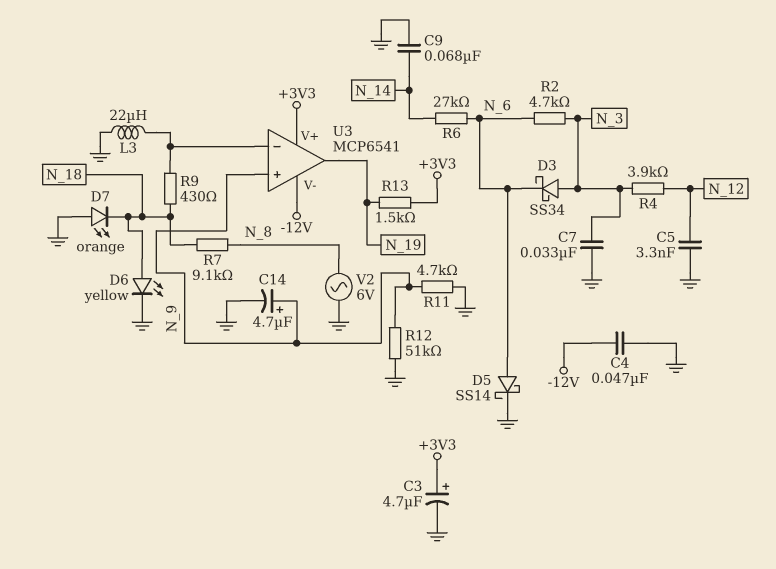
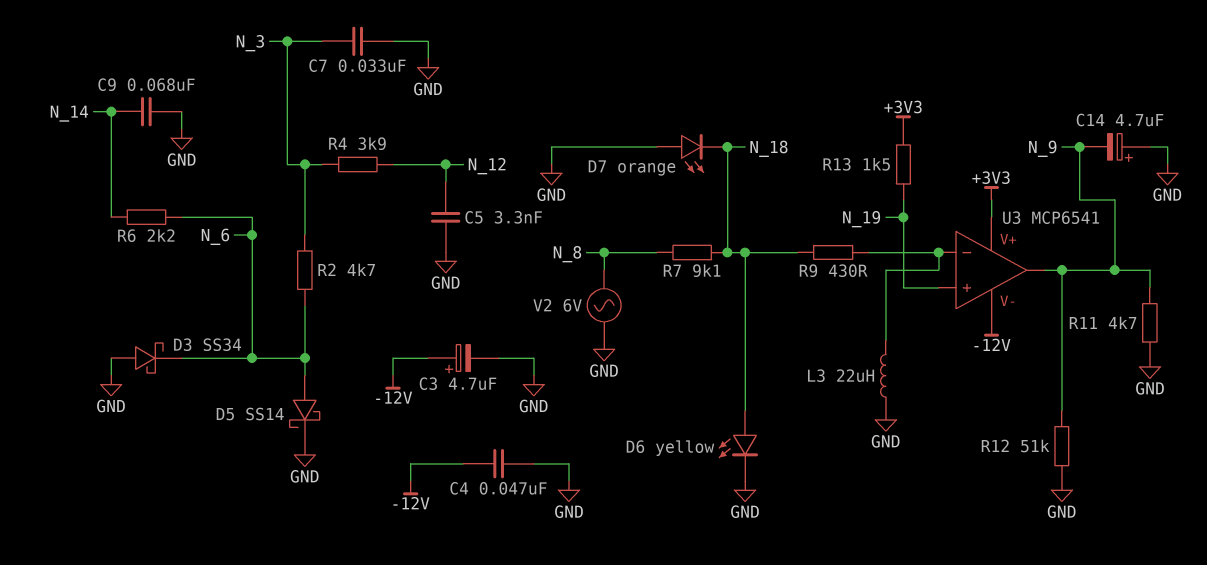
C3: 4.7uF (plus +3V3, minus GND) -> 4.7uF (plus -12V, minus GND)
C14: 4.7uF (plus N_9, minus GND) -> 4.7uF (plus GND, minus N_9)
D3: schottky SS34 (A N_3, K N_6) -> schottky SS34 (A GND, K N_6)
R6: 27k (N_6, N_14) -> 2.2k (N_6, N_14)
U3 pin in+: N_9 -> N_19
U3 pin out: N_19 -> N_9

